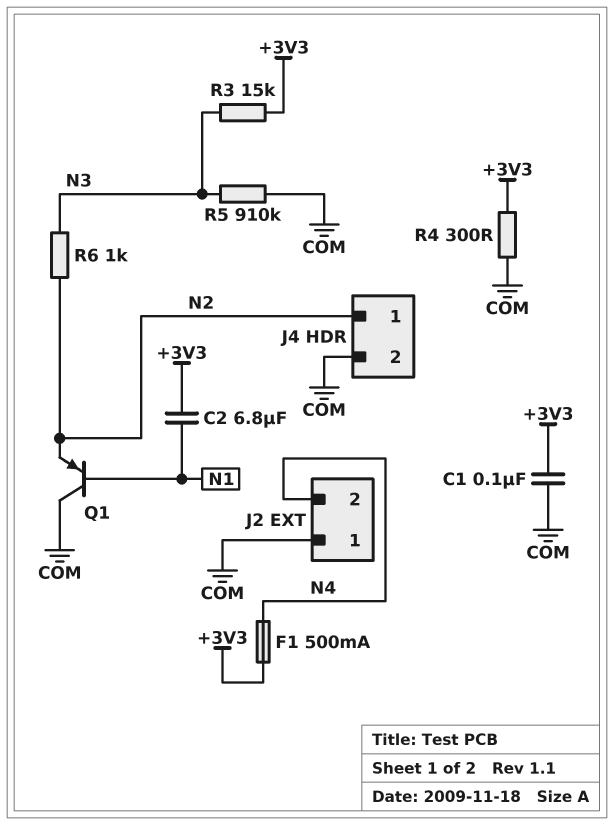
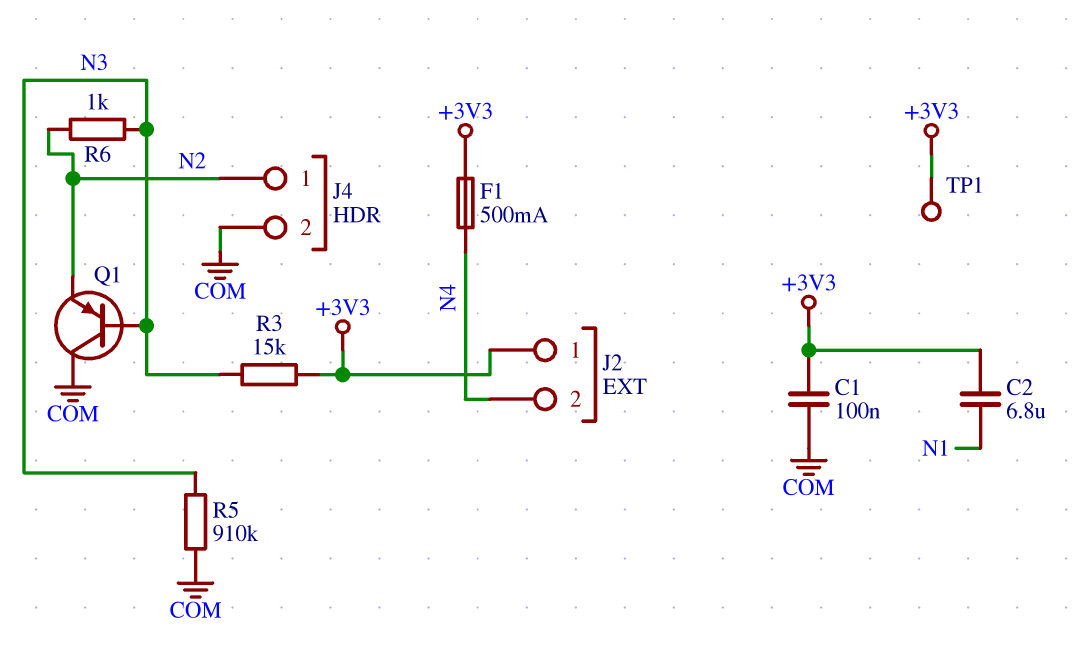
J2 pin 1: COM -> +3V3
Q1: PNP (B N1, C COM, E N2) -> PNP (B N3, C COM, E N2)
R4: 300 (+3V3, COM) -> none
TP1: none -> test point (+3V3)

